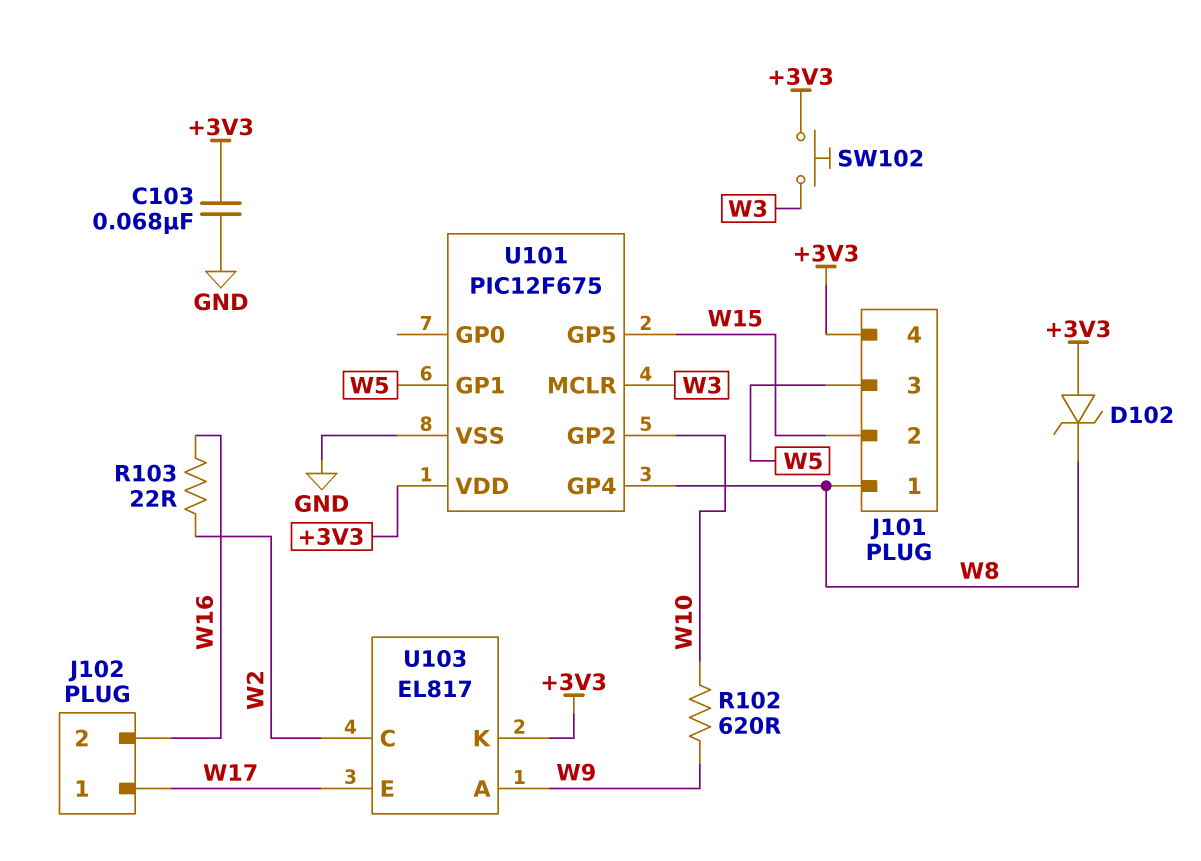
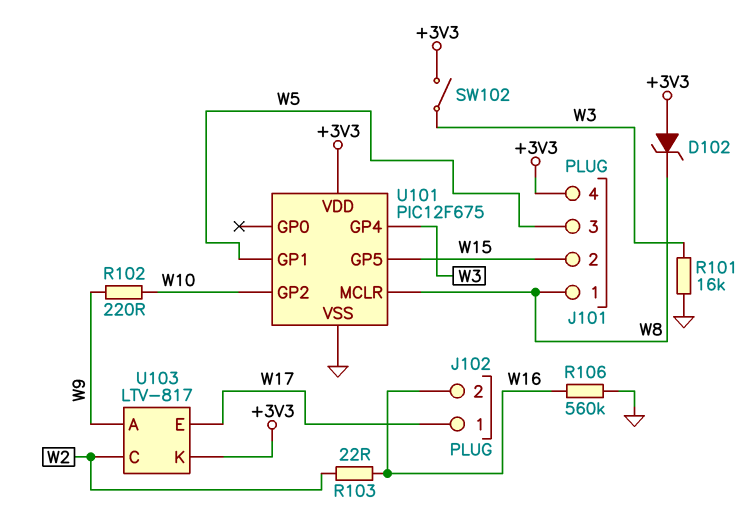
C103: 68nF (+3V3, GND) -> none
R101: none -> 16k (GND, W3)
R102: 620 (W9, W10) -> 220 (W9, W10)
R106: none -> 560k (GND, W16)
SW102: button (+3V3, W3) -> switch (+3V3, W3)
U101 pin GP4: W8 -> W3
U101 pin MCLR: W3 -> W8
U103: EL817 -> LTV-817

